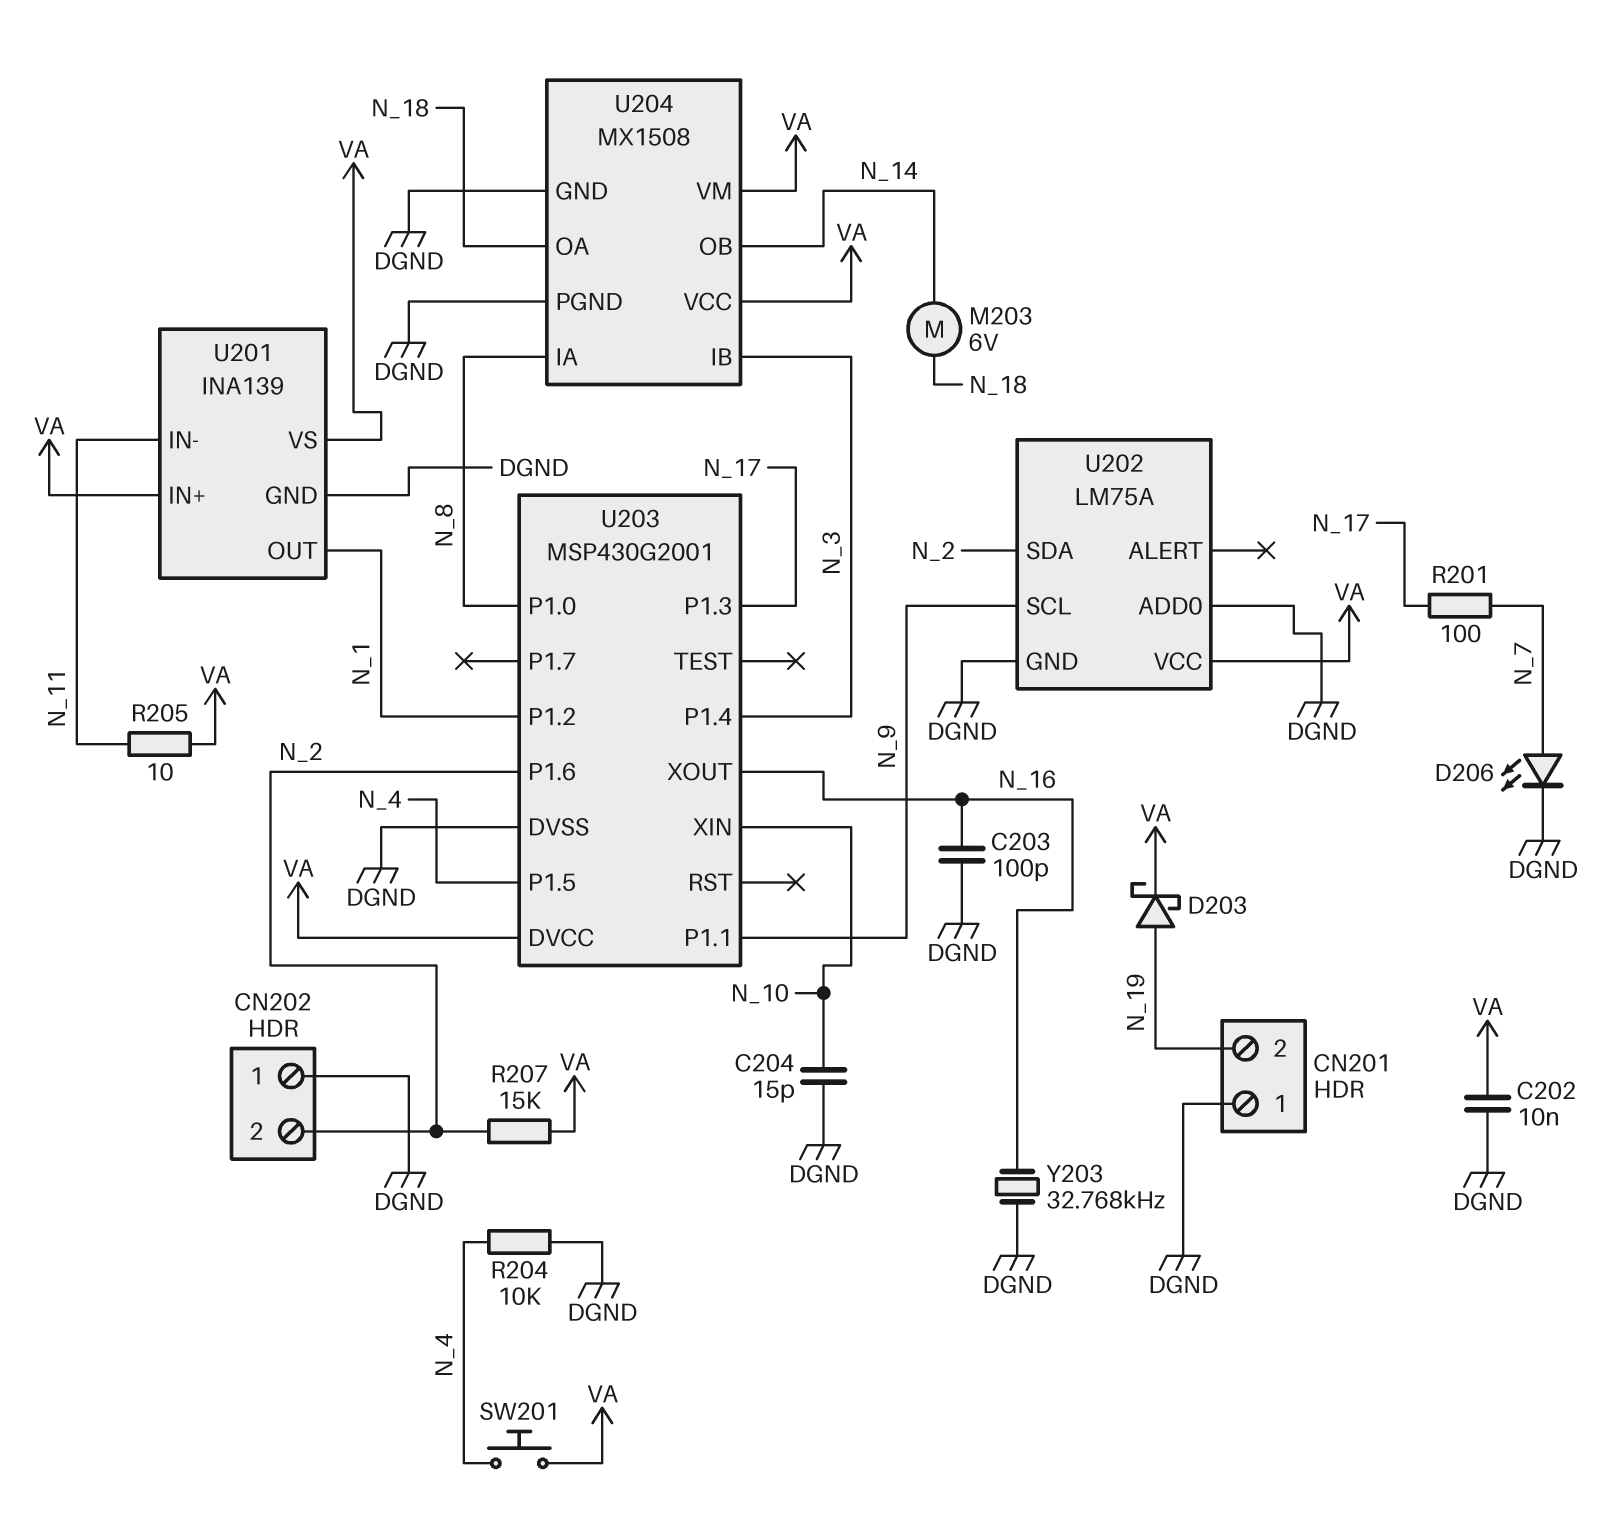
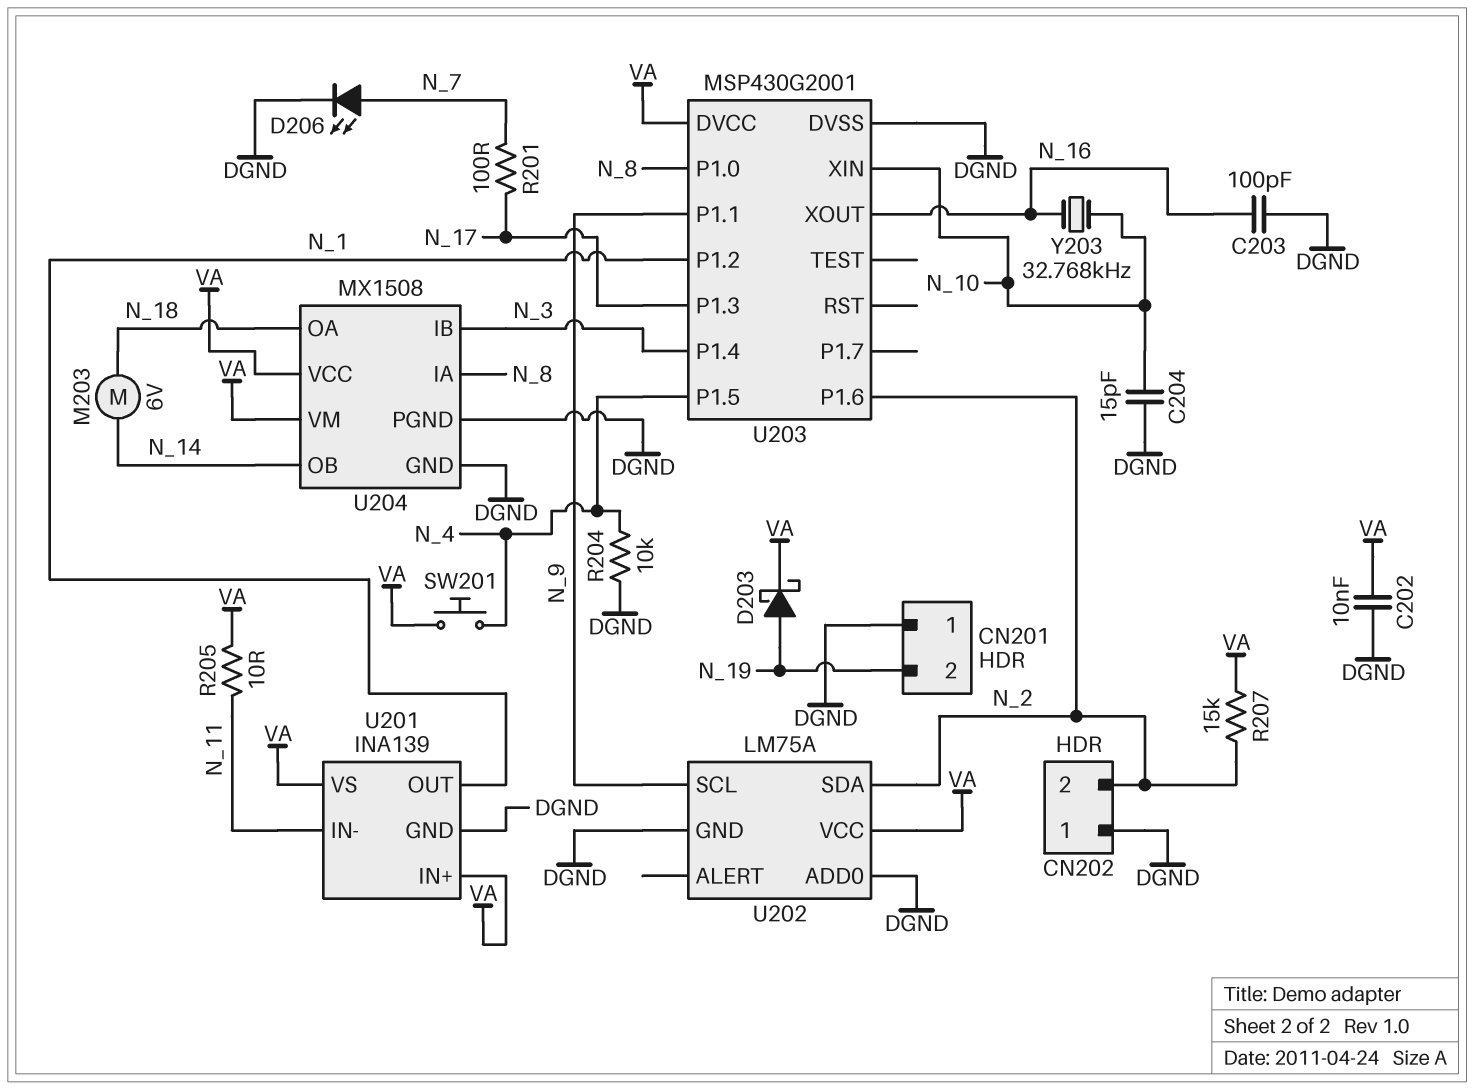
Y203: 32.768kHz (DGND, N_16) -> 32.768kHz (N_10, N_16)

